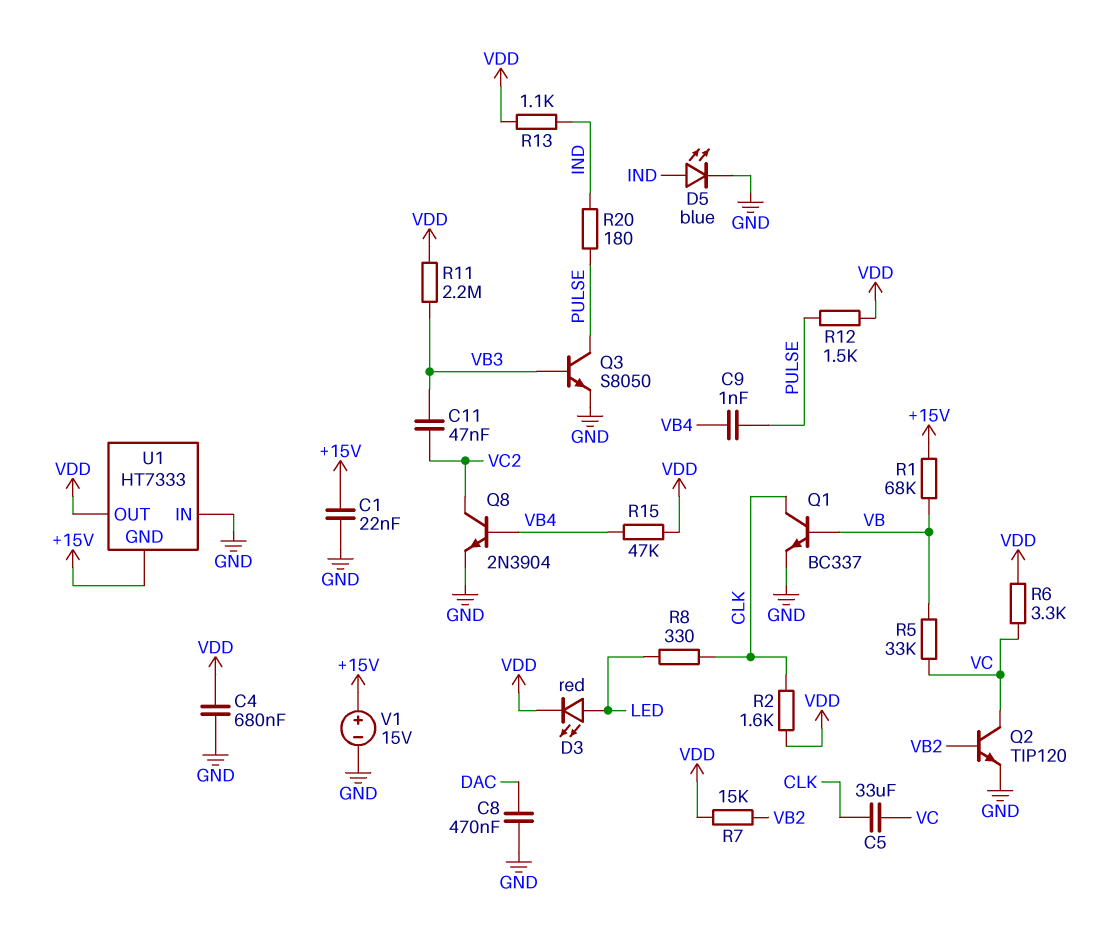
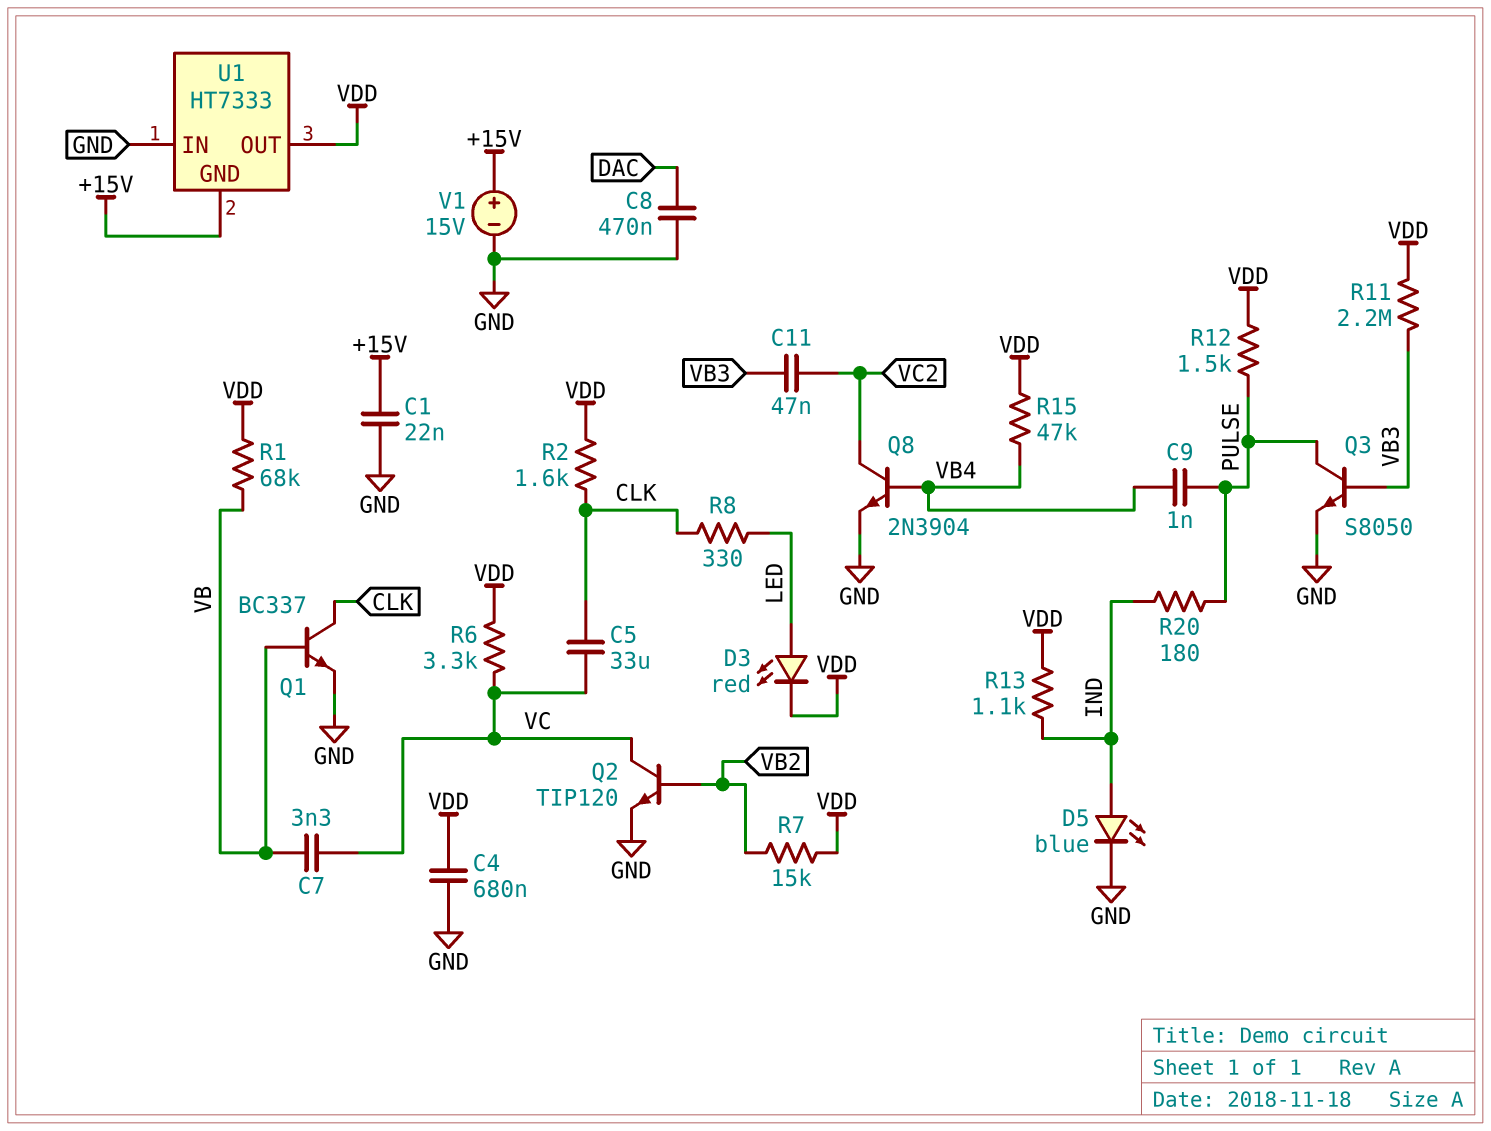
C7: none -> 3.3nF (VB, VC)
R1: 68k (+15V, VB) -> 68k (VB, VDD)
R5: 33k (VB, VC) -> none

